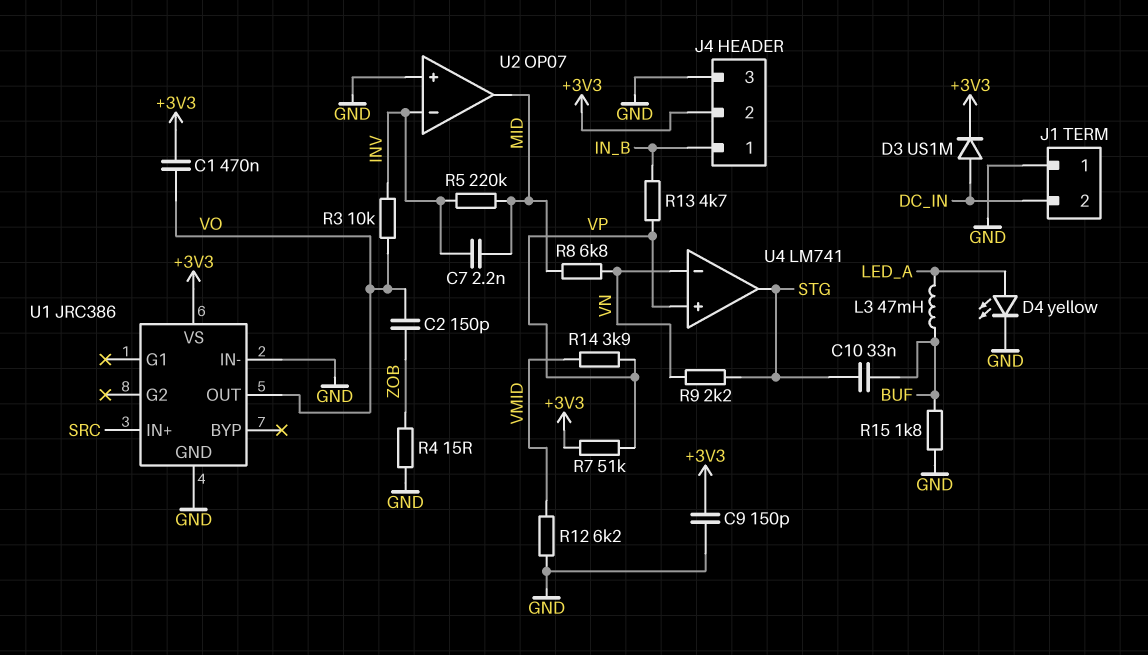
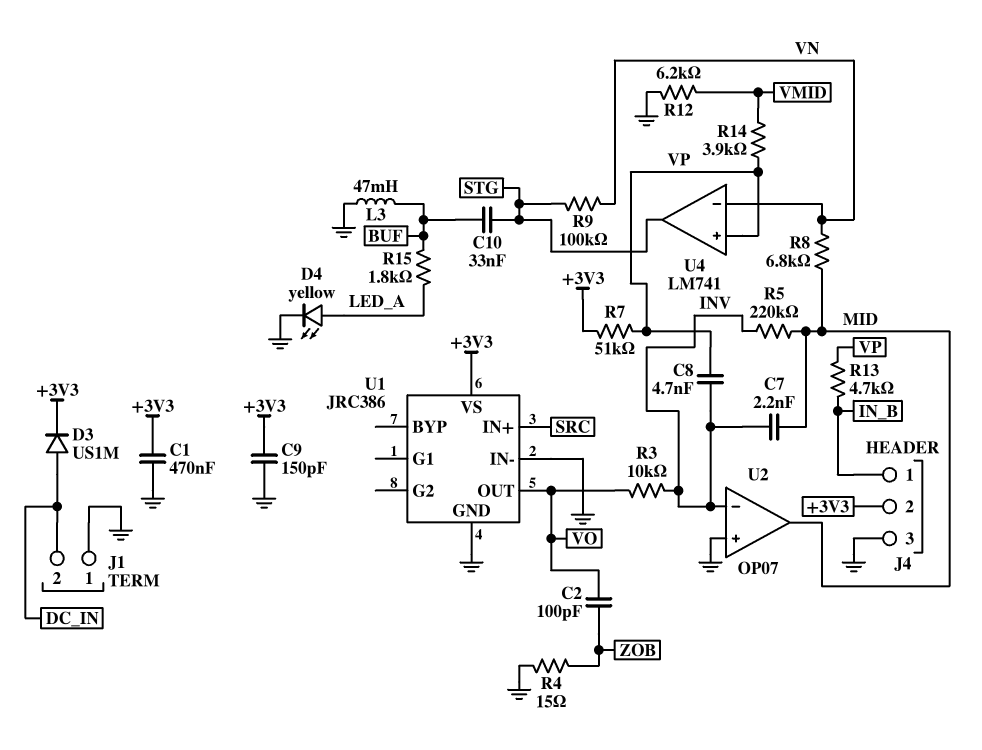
C1: 470nF (+3V3, VO) -> 470nF (+3V3, GND)
C2: 150pF (VO, ZOB) -> 100pF (VO, ZOB)
C8: none -> 4.7nF (INV, VP)
L3: 47mH (BUF, LED_A) -> 47mH (BUF, GND)
R9: 2.2k (STG, VN) -> 100k (STG, VN)
R15: 1.8k (BUF, GND) -> 1.8k (BUF, LED_A)

